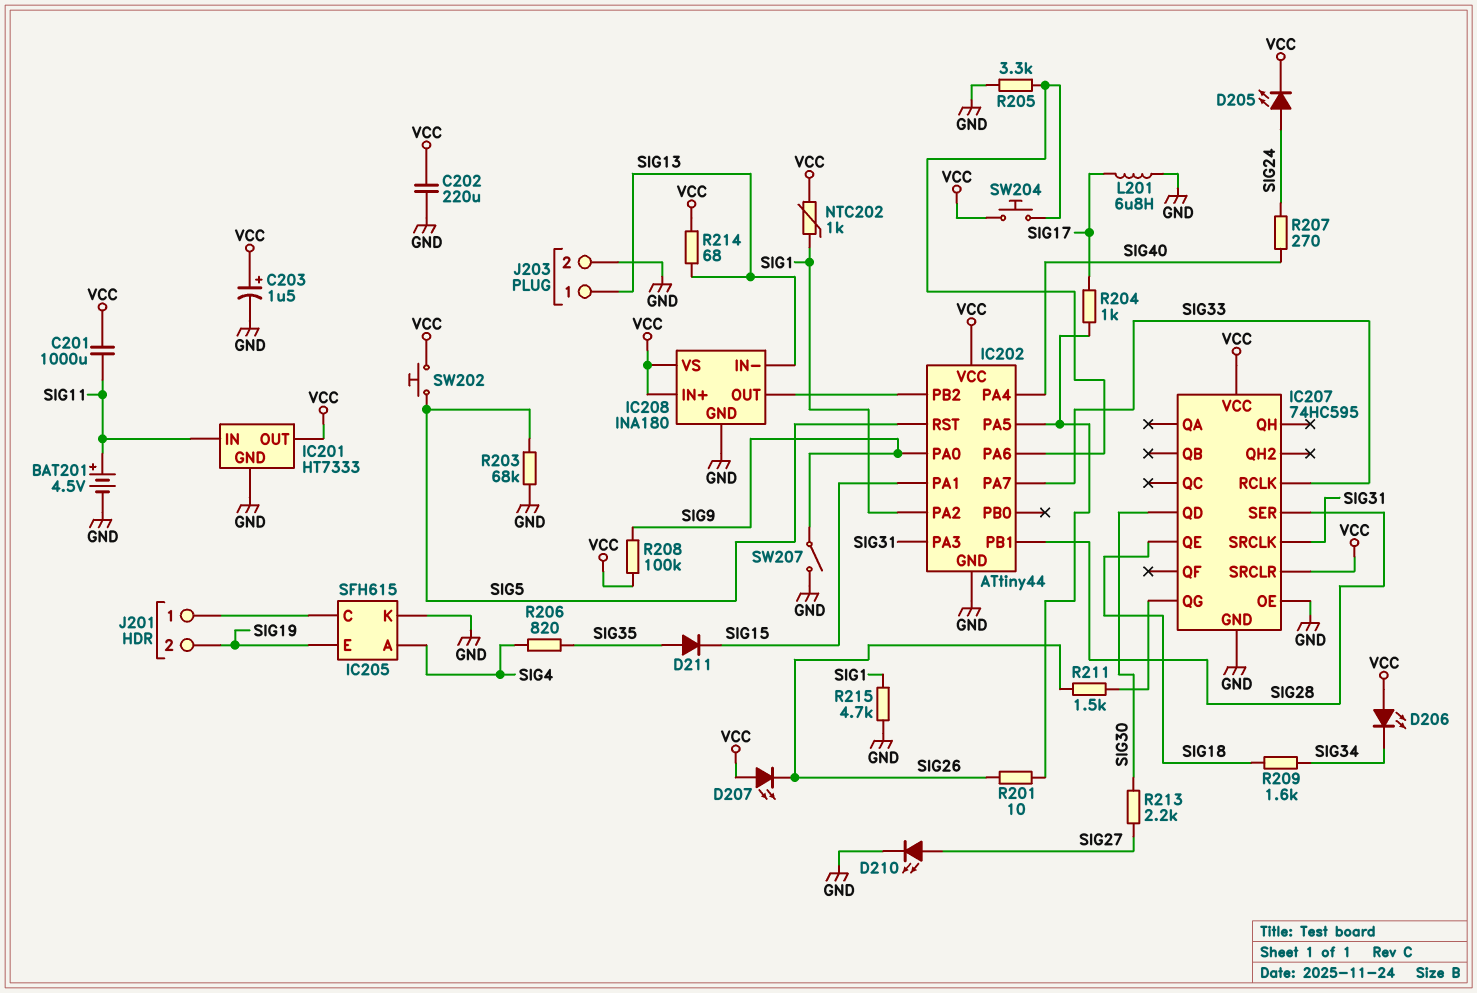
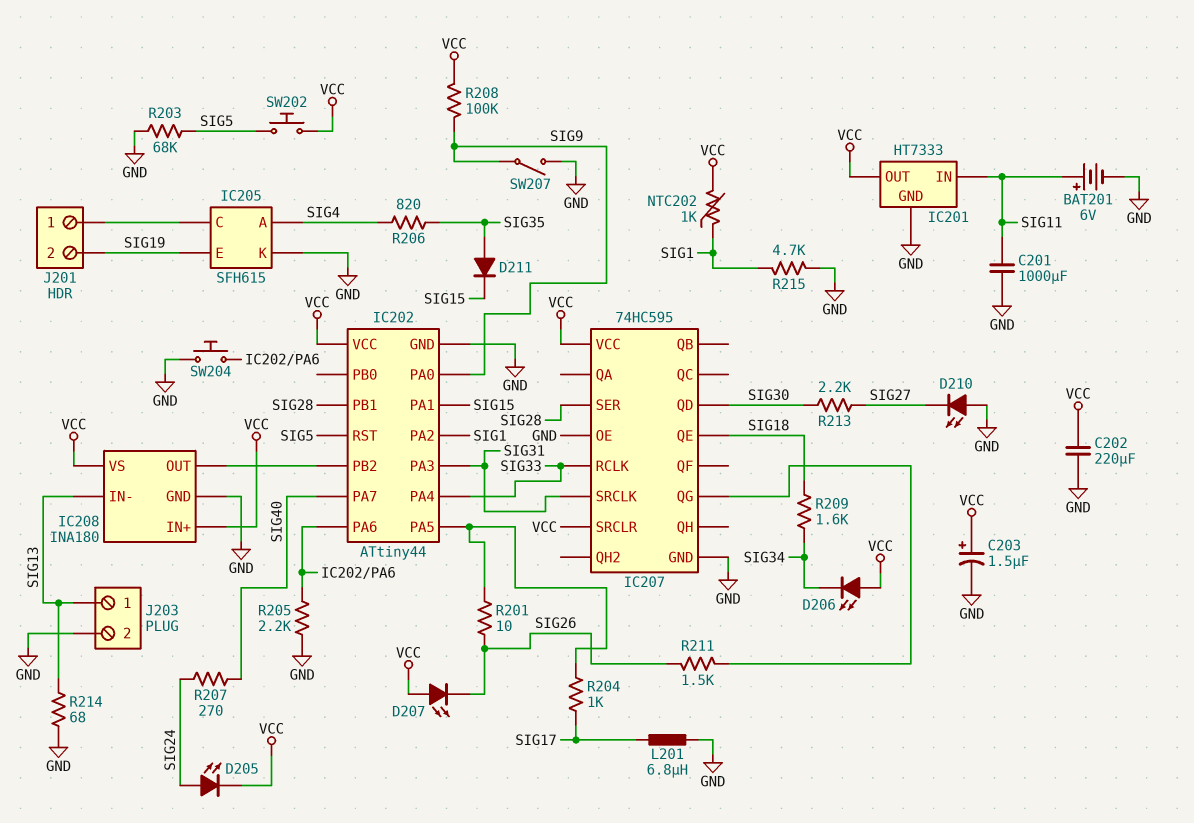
BAT201: 4.5V (plus SIG11, minus GND) -> 6V (plus SIG11, minus GND)
C201: 1000uF (SIG11, VCC) -> 1000uF (GND, SIG11)
D210: LED (A SIG27, K GND) -> LED (A GND, K SIG27)
IC202 pin PA4: SIG40 -> SIG33
IC202 pin PA7: SIG33 -> SIG40
R205: 3.3k (GND, IC202/PA6) -> 2.2k (GND, IC202/PA6)
R214: 68 (SIG13, VCC) -> 68 (GND, SIG13)
SW204: button (IC202/PA6, VCC) -> button (GND, IC202/PA6)

